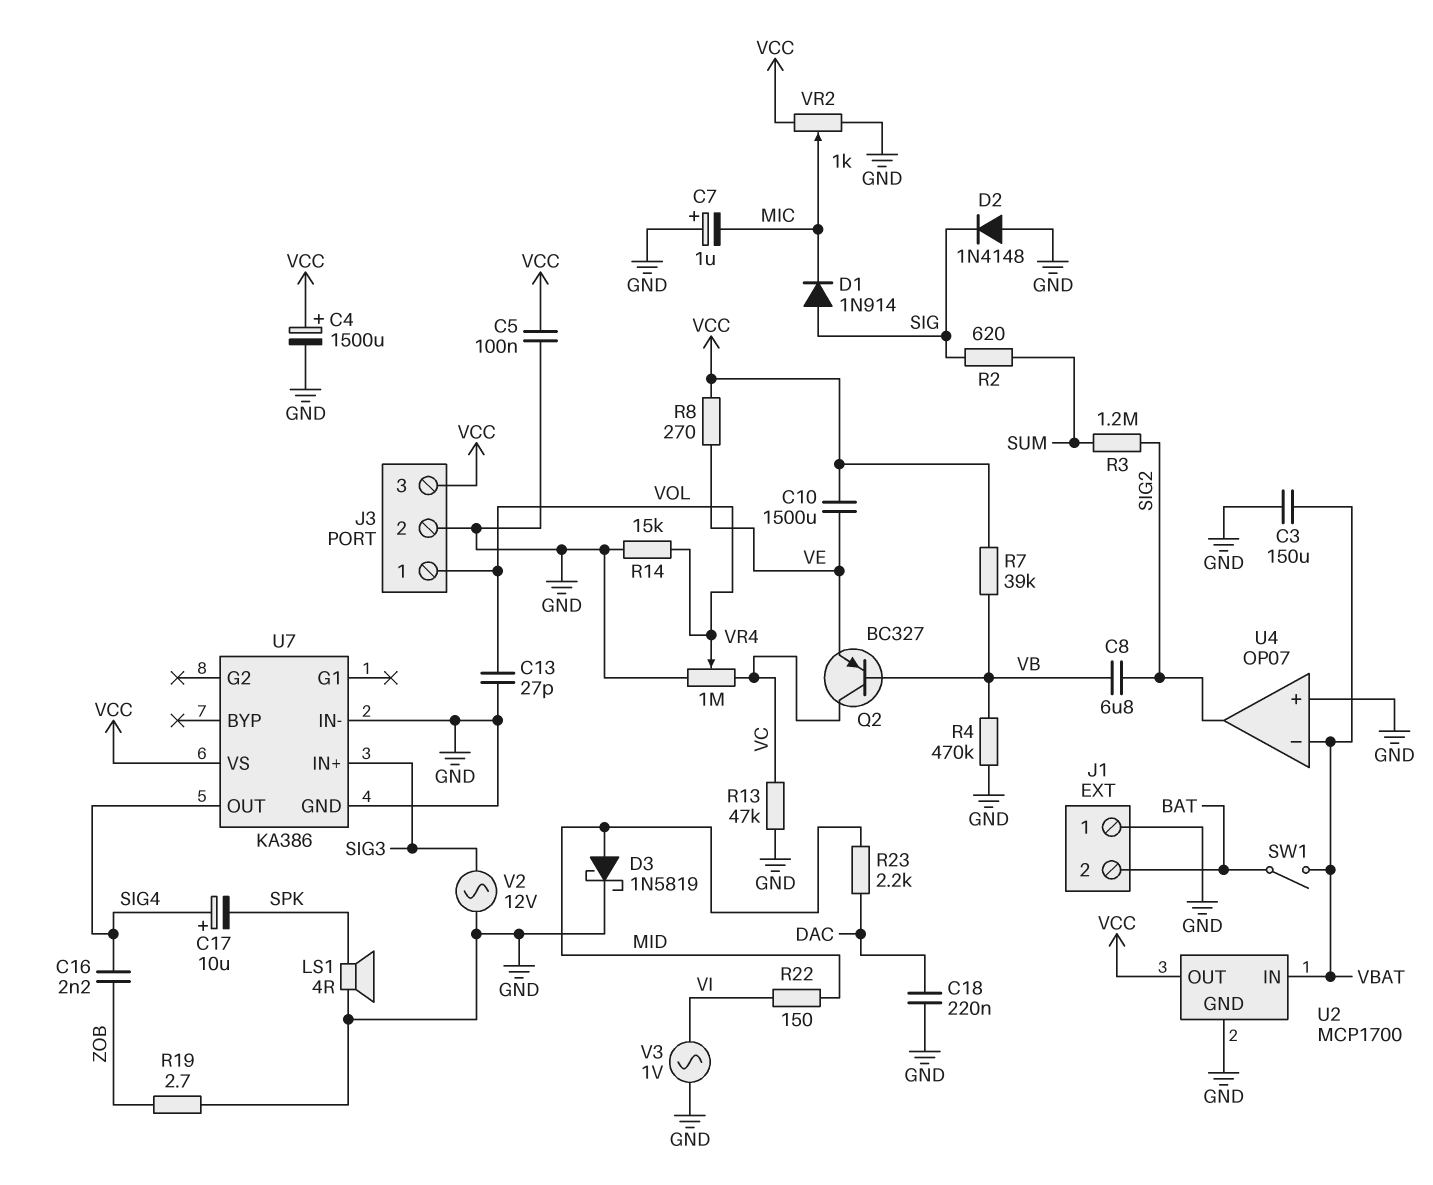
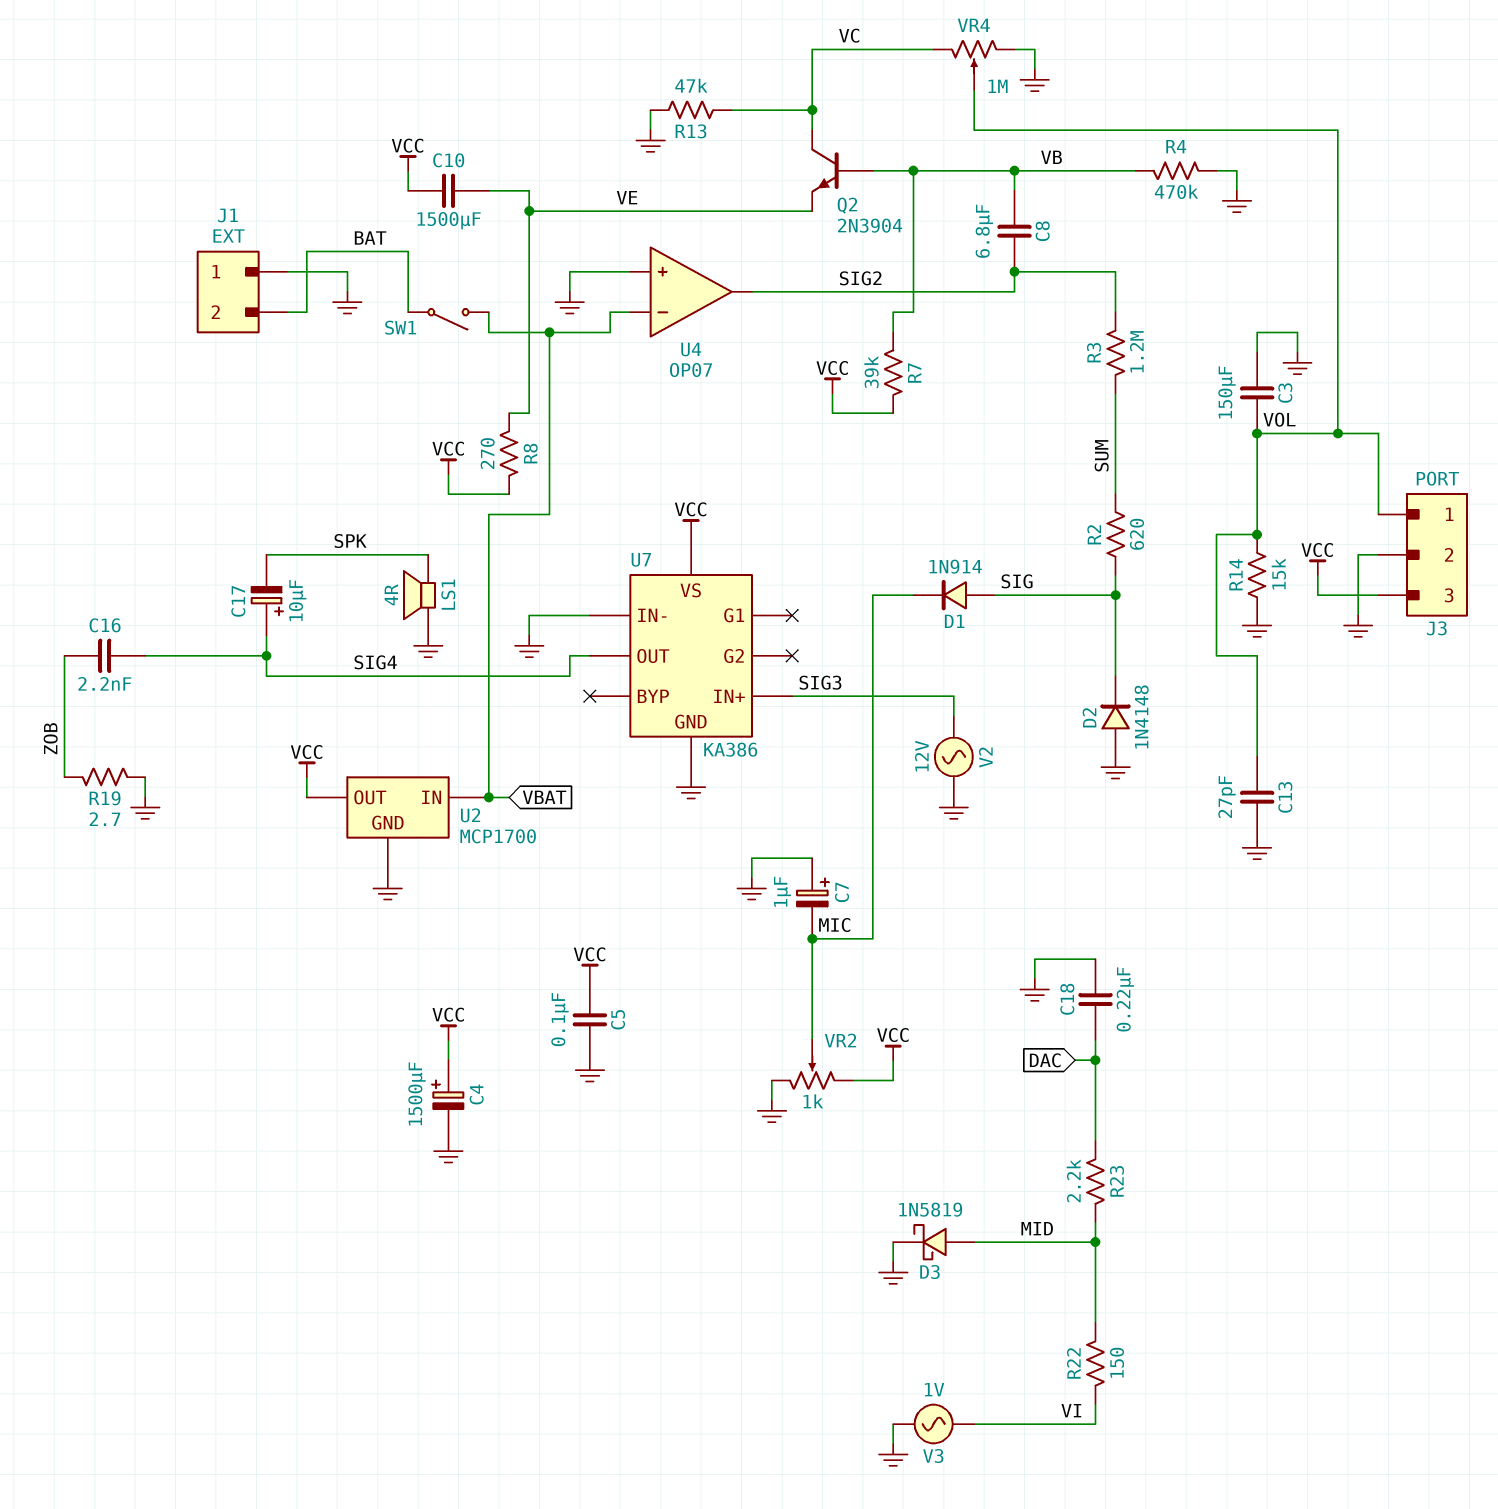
C3: 150uF (GND, VBAT) -> 150uF (GND, VOL)
Q2: PNP BC327 (B VB, C VC, E VE) -> NPN 2N3904 (B VB, C VC, E VE)

